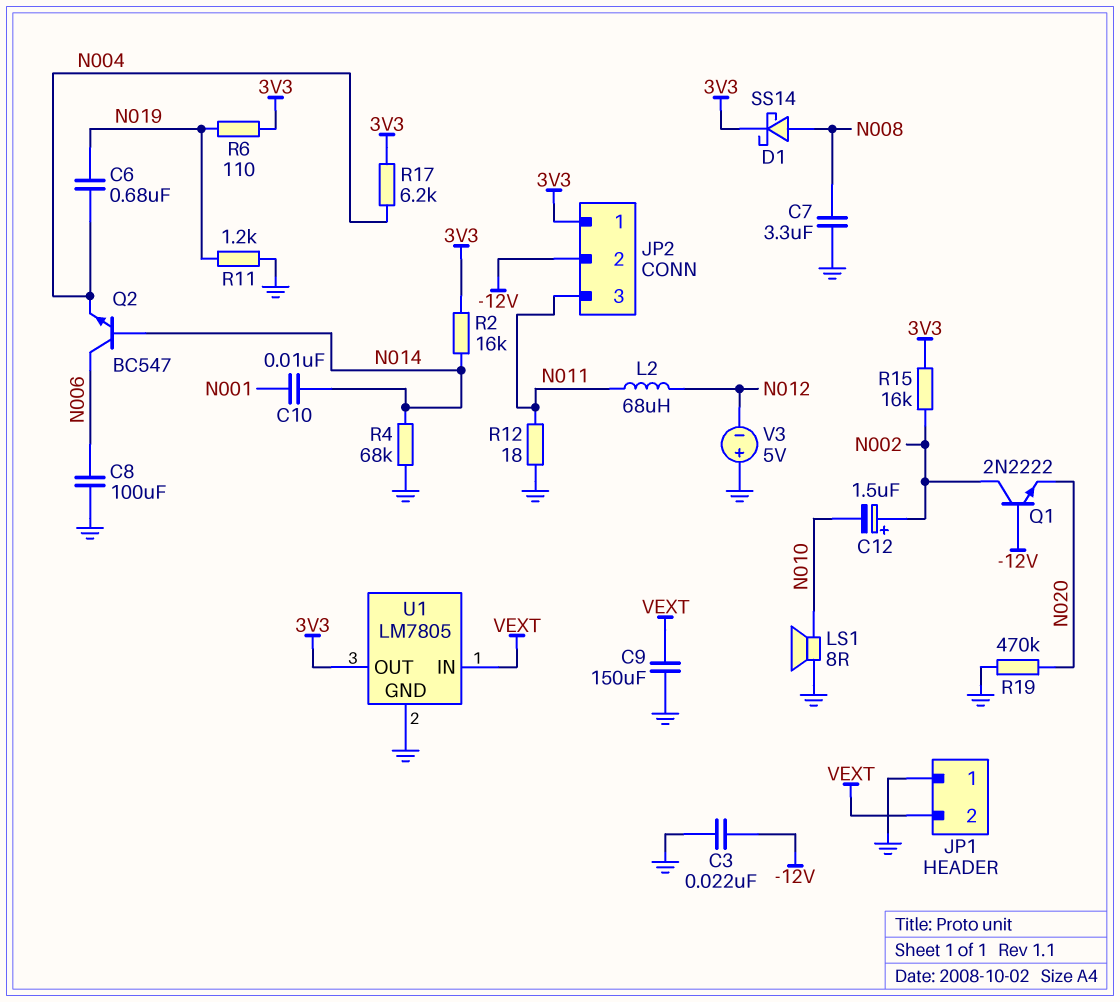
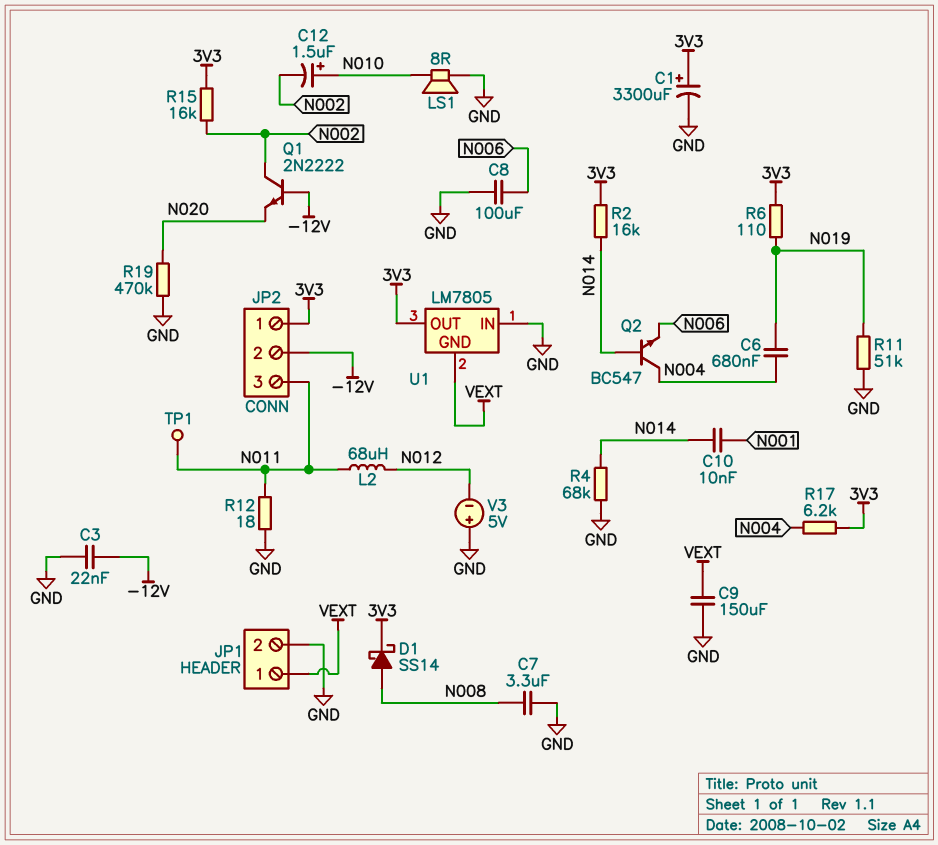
C1: none -> 3300uF (plus 3V3, minus GND)
C12: 1.5uF (plus N002, minus N010) -> 1.5uF (plus N010, minus N002)
JP1 pin 1: GND -> VEXT
JP1 pin 2: VEXT -> GND
Q2: NPN BC547 (B N014, C N006, E N004) -> NPN BC547 (B N014, C N004, E N006)
R11: 1.2k (GND, N019) -> 51k (GND, N019)
TP1: none -> test point (N011)
U1 pin GND: GND -> VEXT
U1 pin IN: VEXT -> GND

